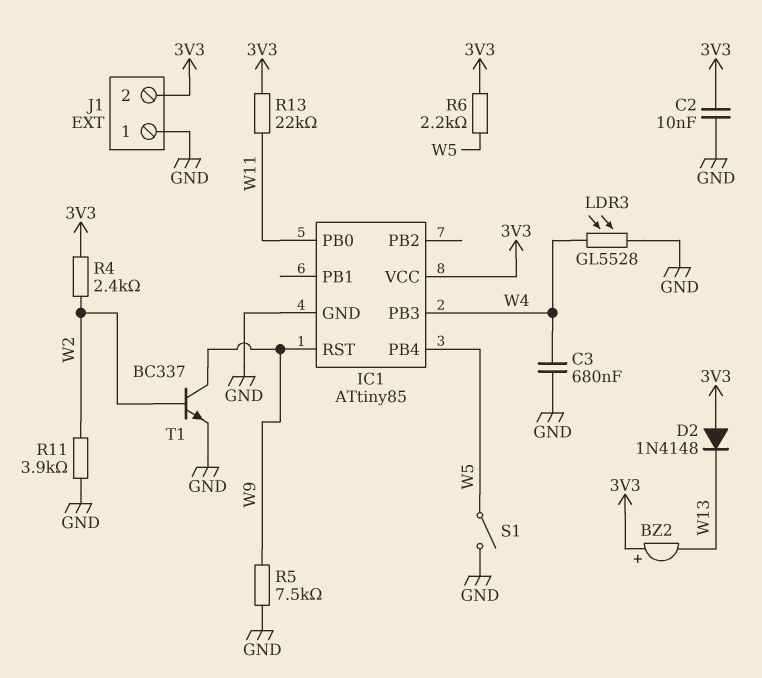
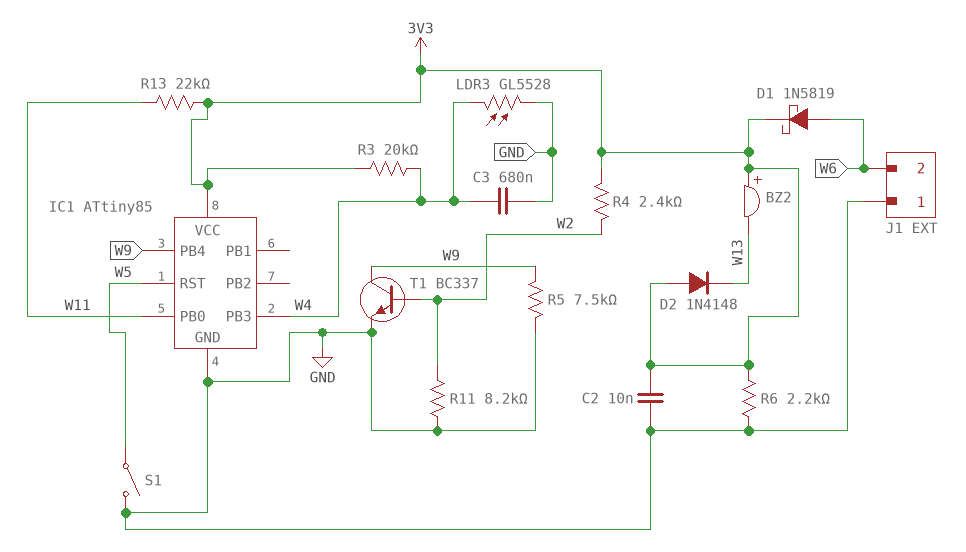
D1: none -> schottky 1N5819 (A W6, K 3V3)
IC1 pin PB4: W5 -> W9
IC1 pin RST: W9 -> W5
J1 pin 2: 3V3 -> W6
R3: none -> 20k (3V3, W4)
R6: 2.2k (3V3, W5) -> 2.2k (3V3, GND)
R11: 3.9k (GND, W2) -> 8.2k (GND, W2)

